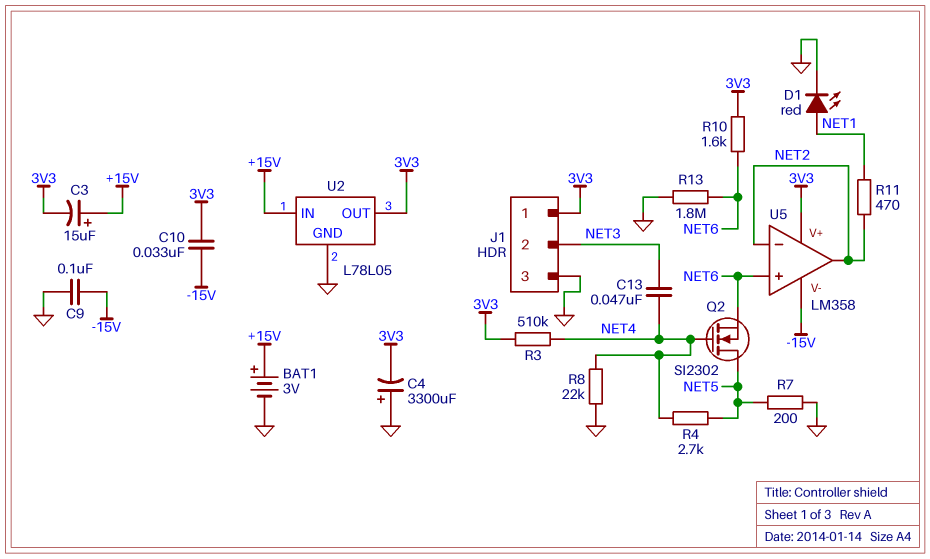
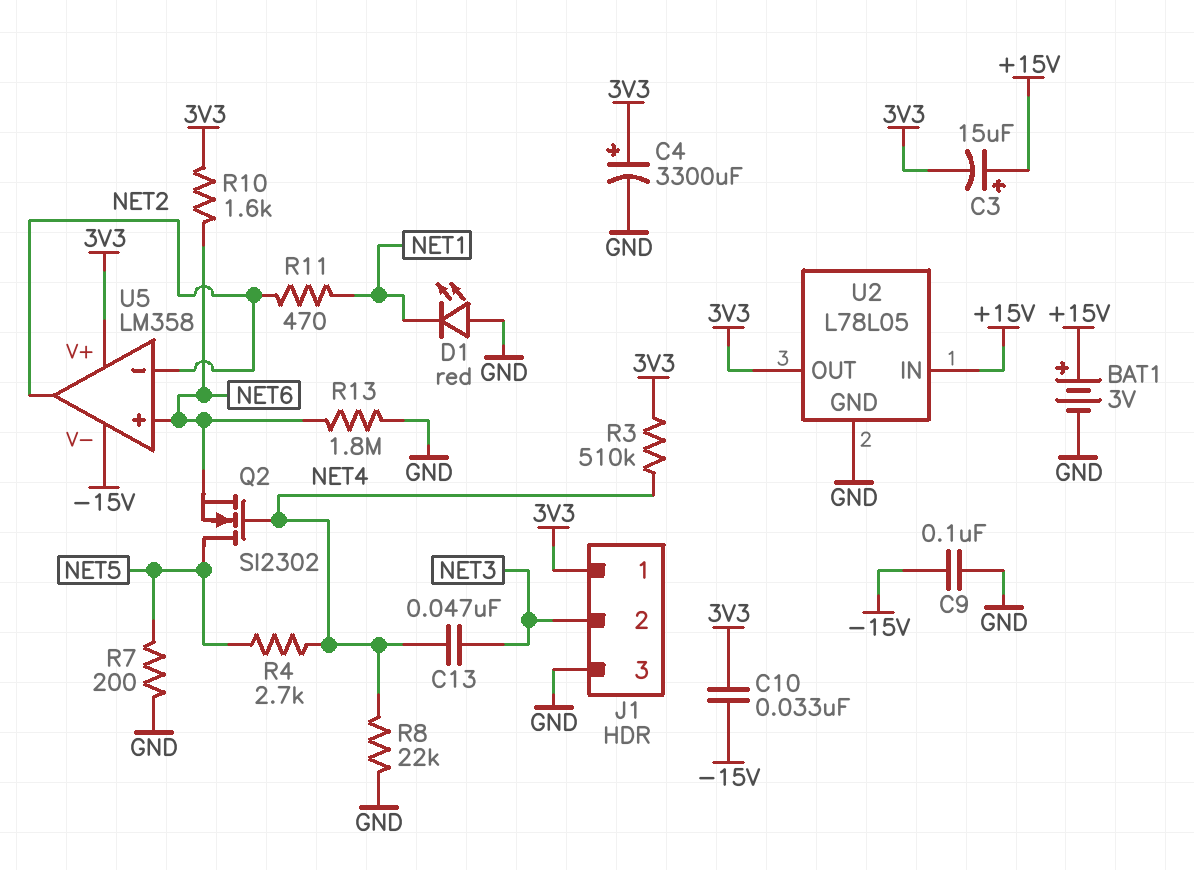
C4: 3300uF (plus GND, minus 3V3) -> 3300uF (plus 3V3, minus GND)
D1: LED red (A NET1, K GND) -> LED red (A GND, K NET1)

